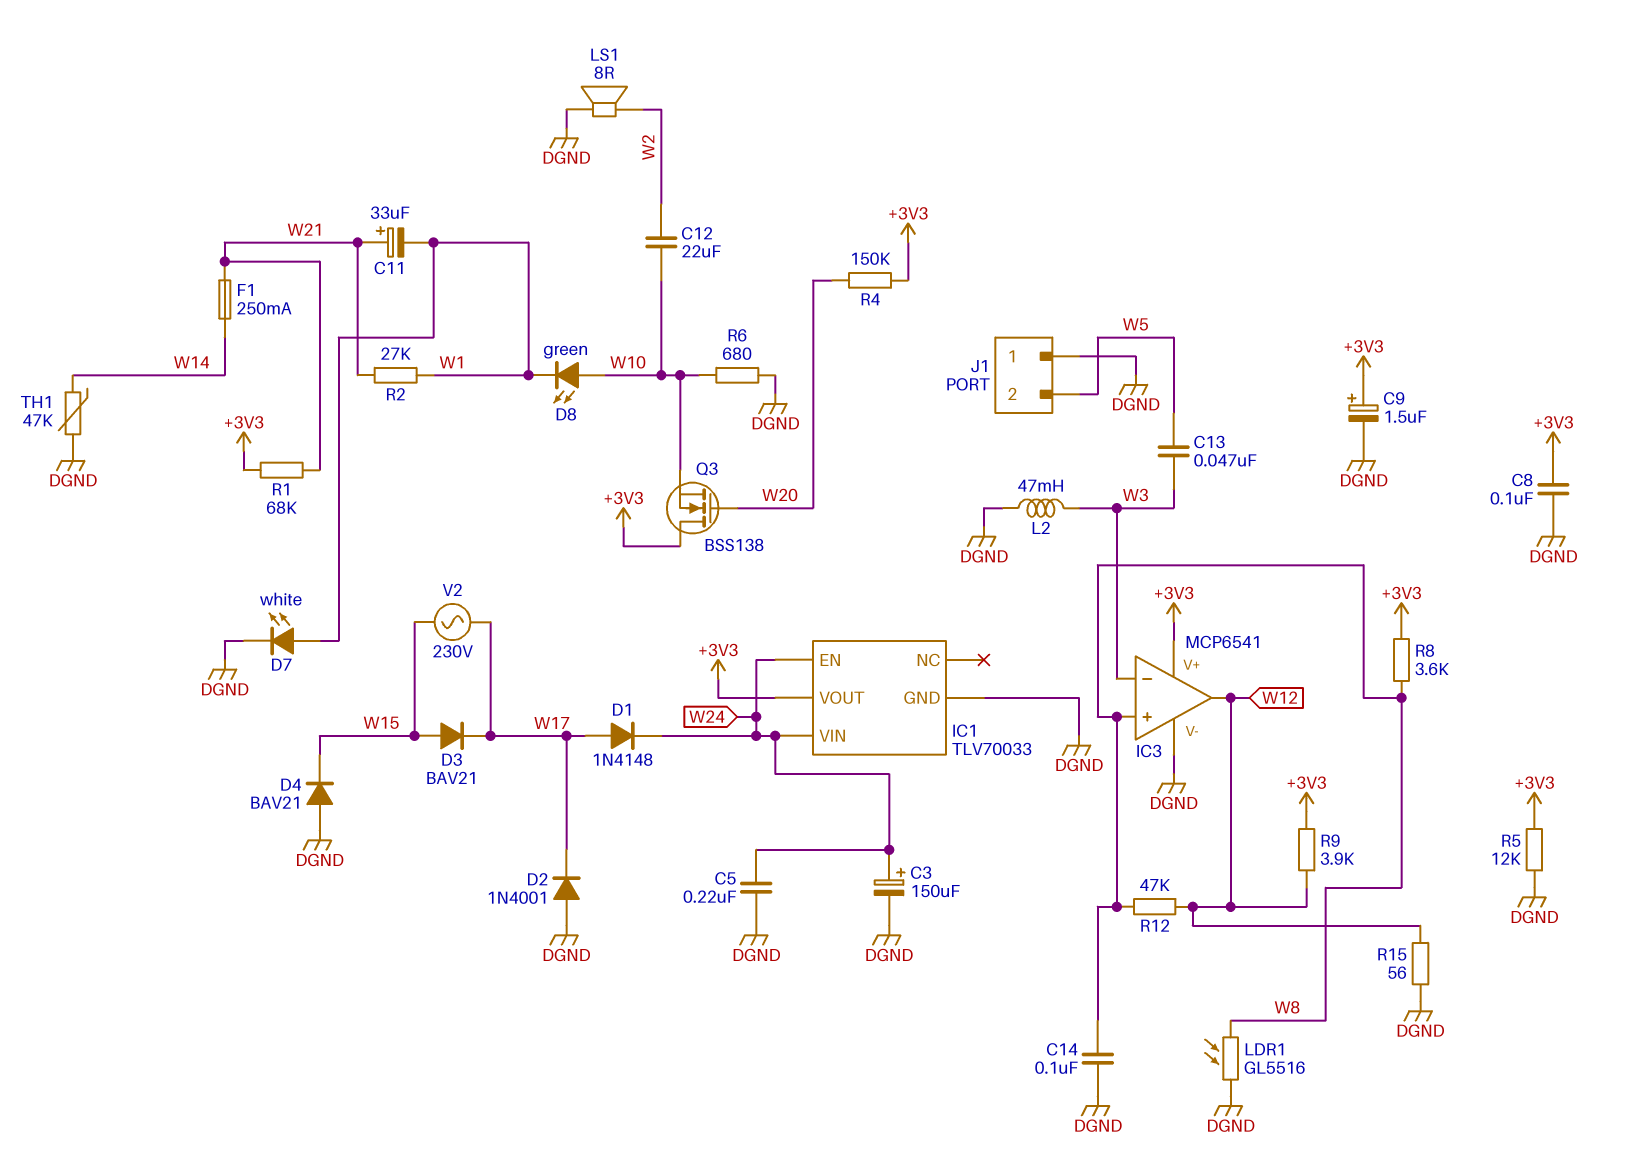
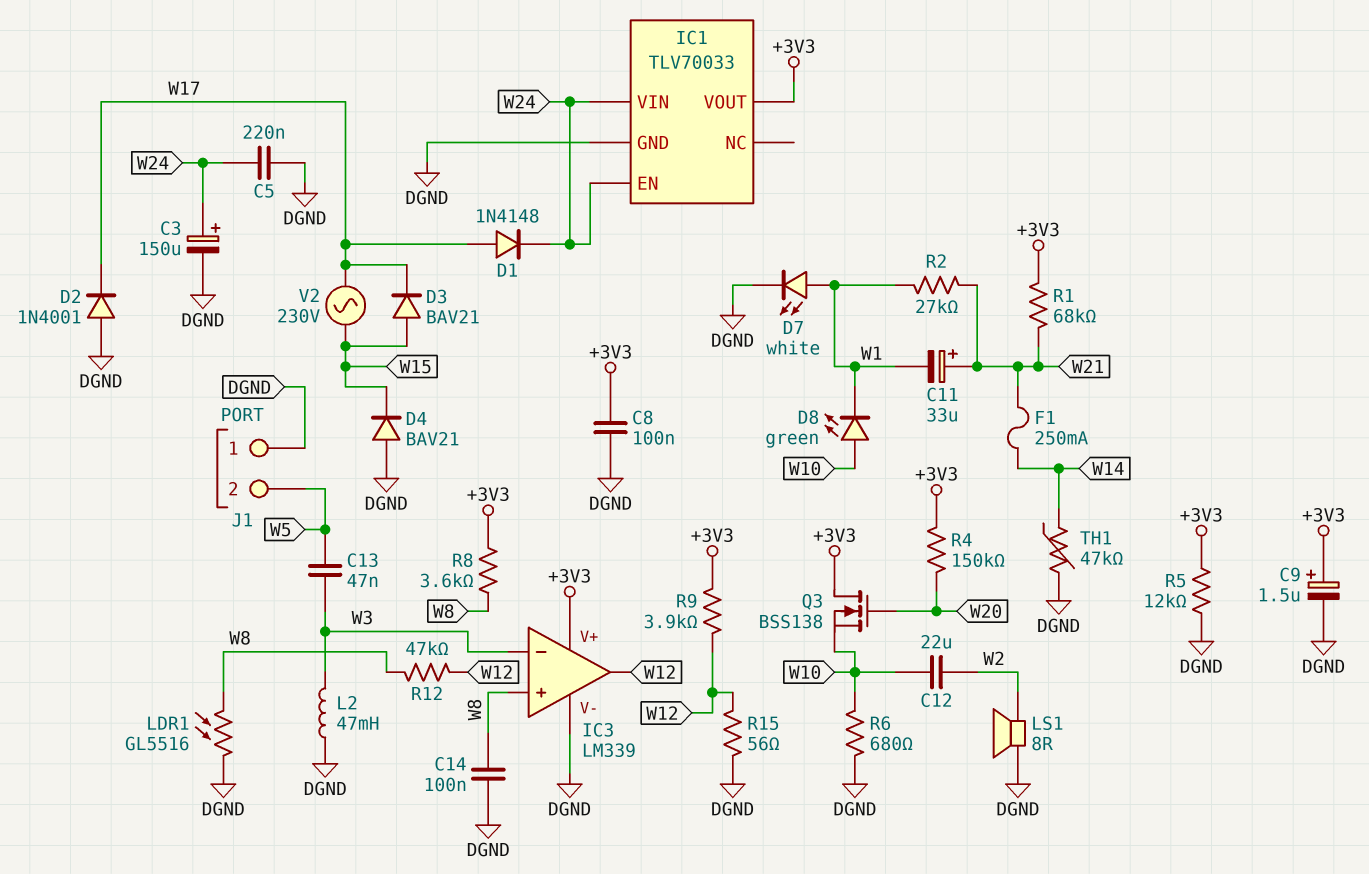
IC3: MCP6541 -> LM339

